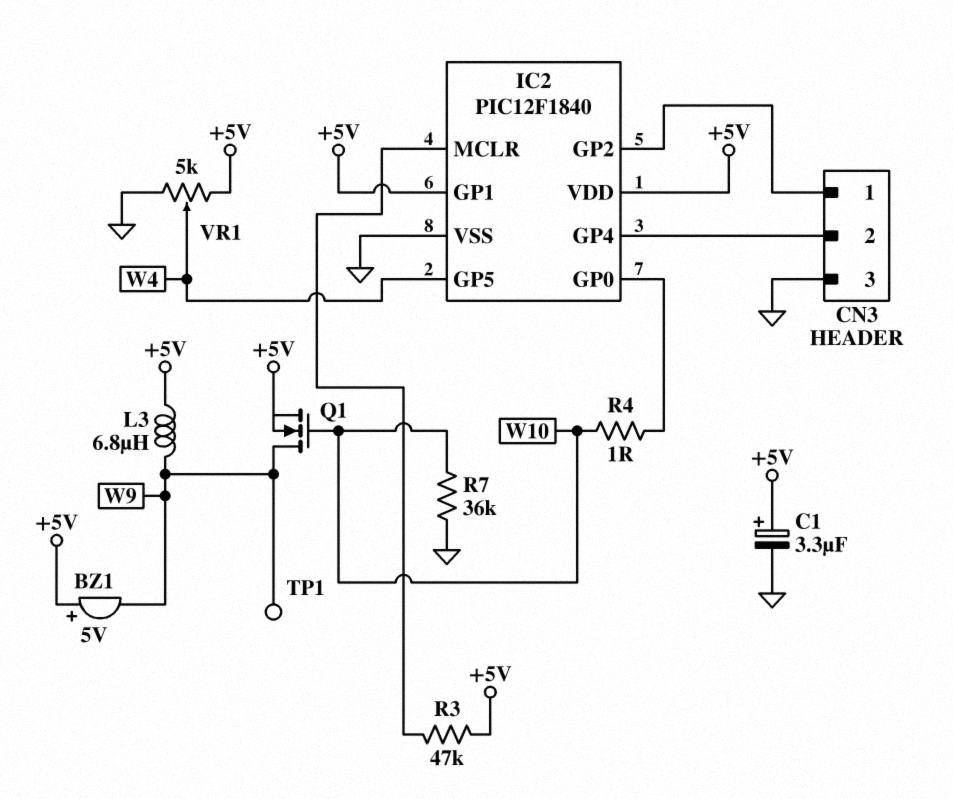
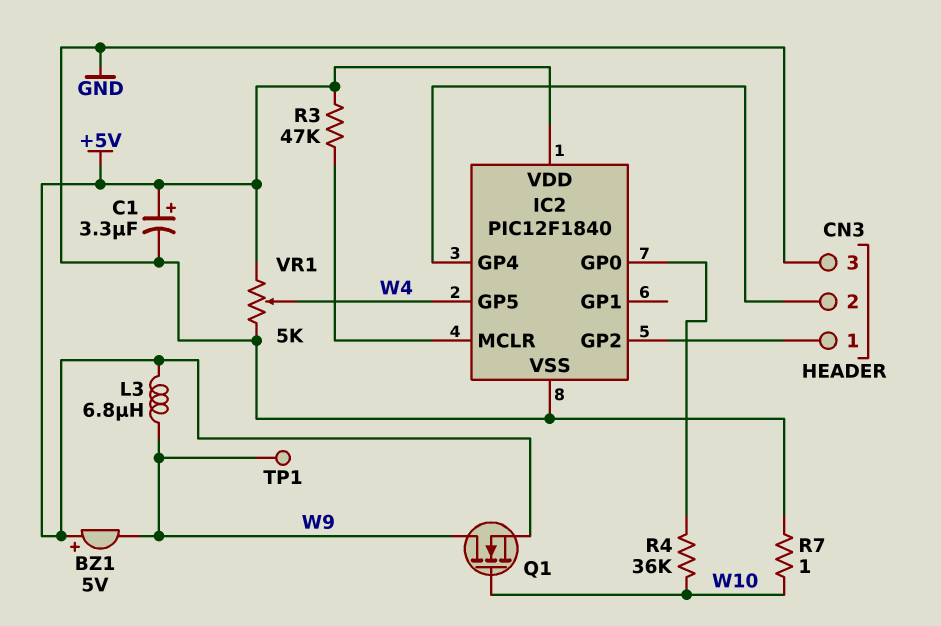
IC2 pin GP1: +5V -> none
R4: 1 (IC2/GP0, W10) -> 36k (IC2/GP0, W10)
R7: 36k (GND, W10) -> 1 (GND, W10)

